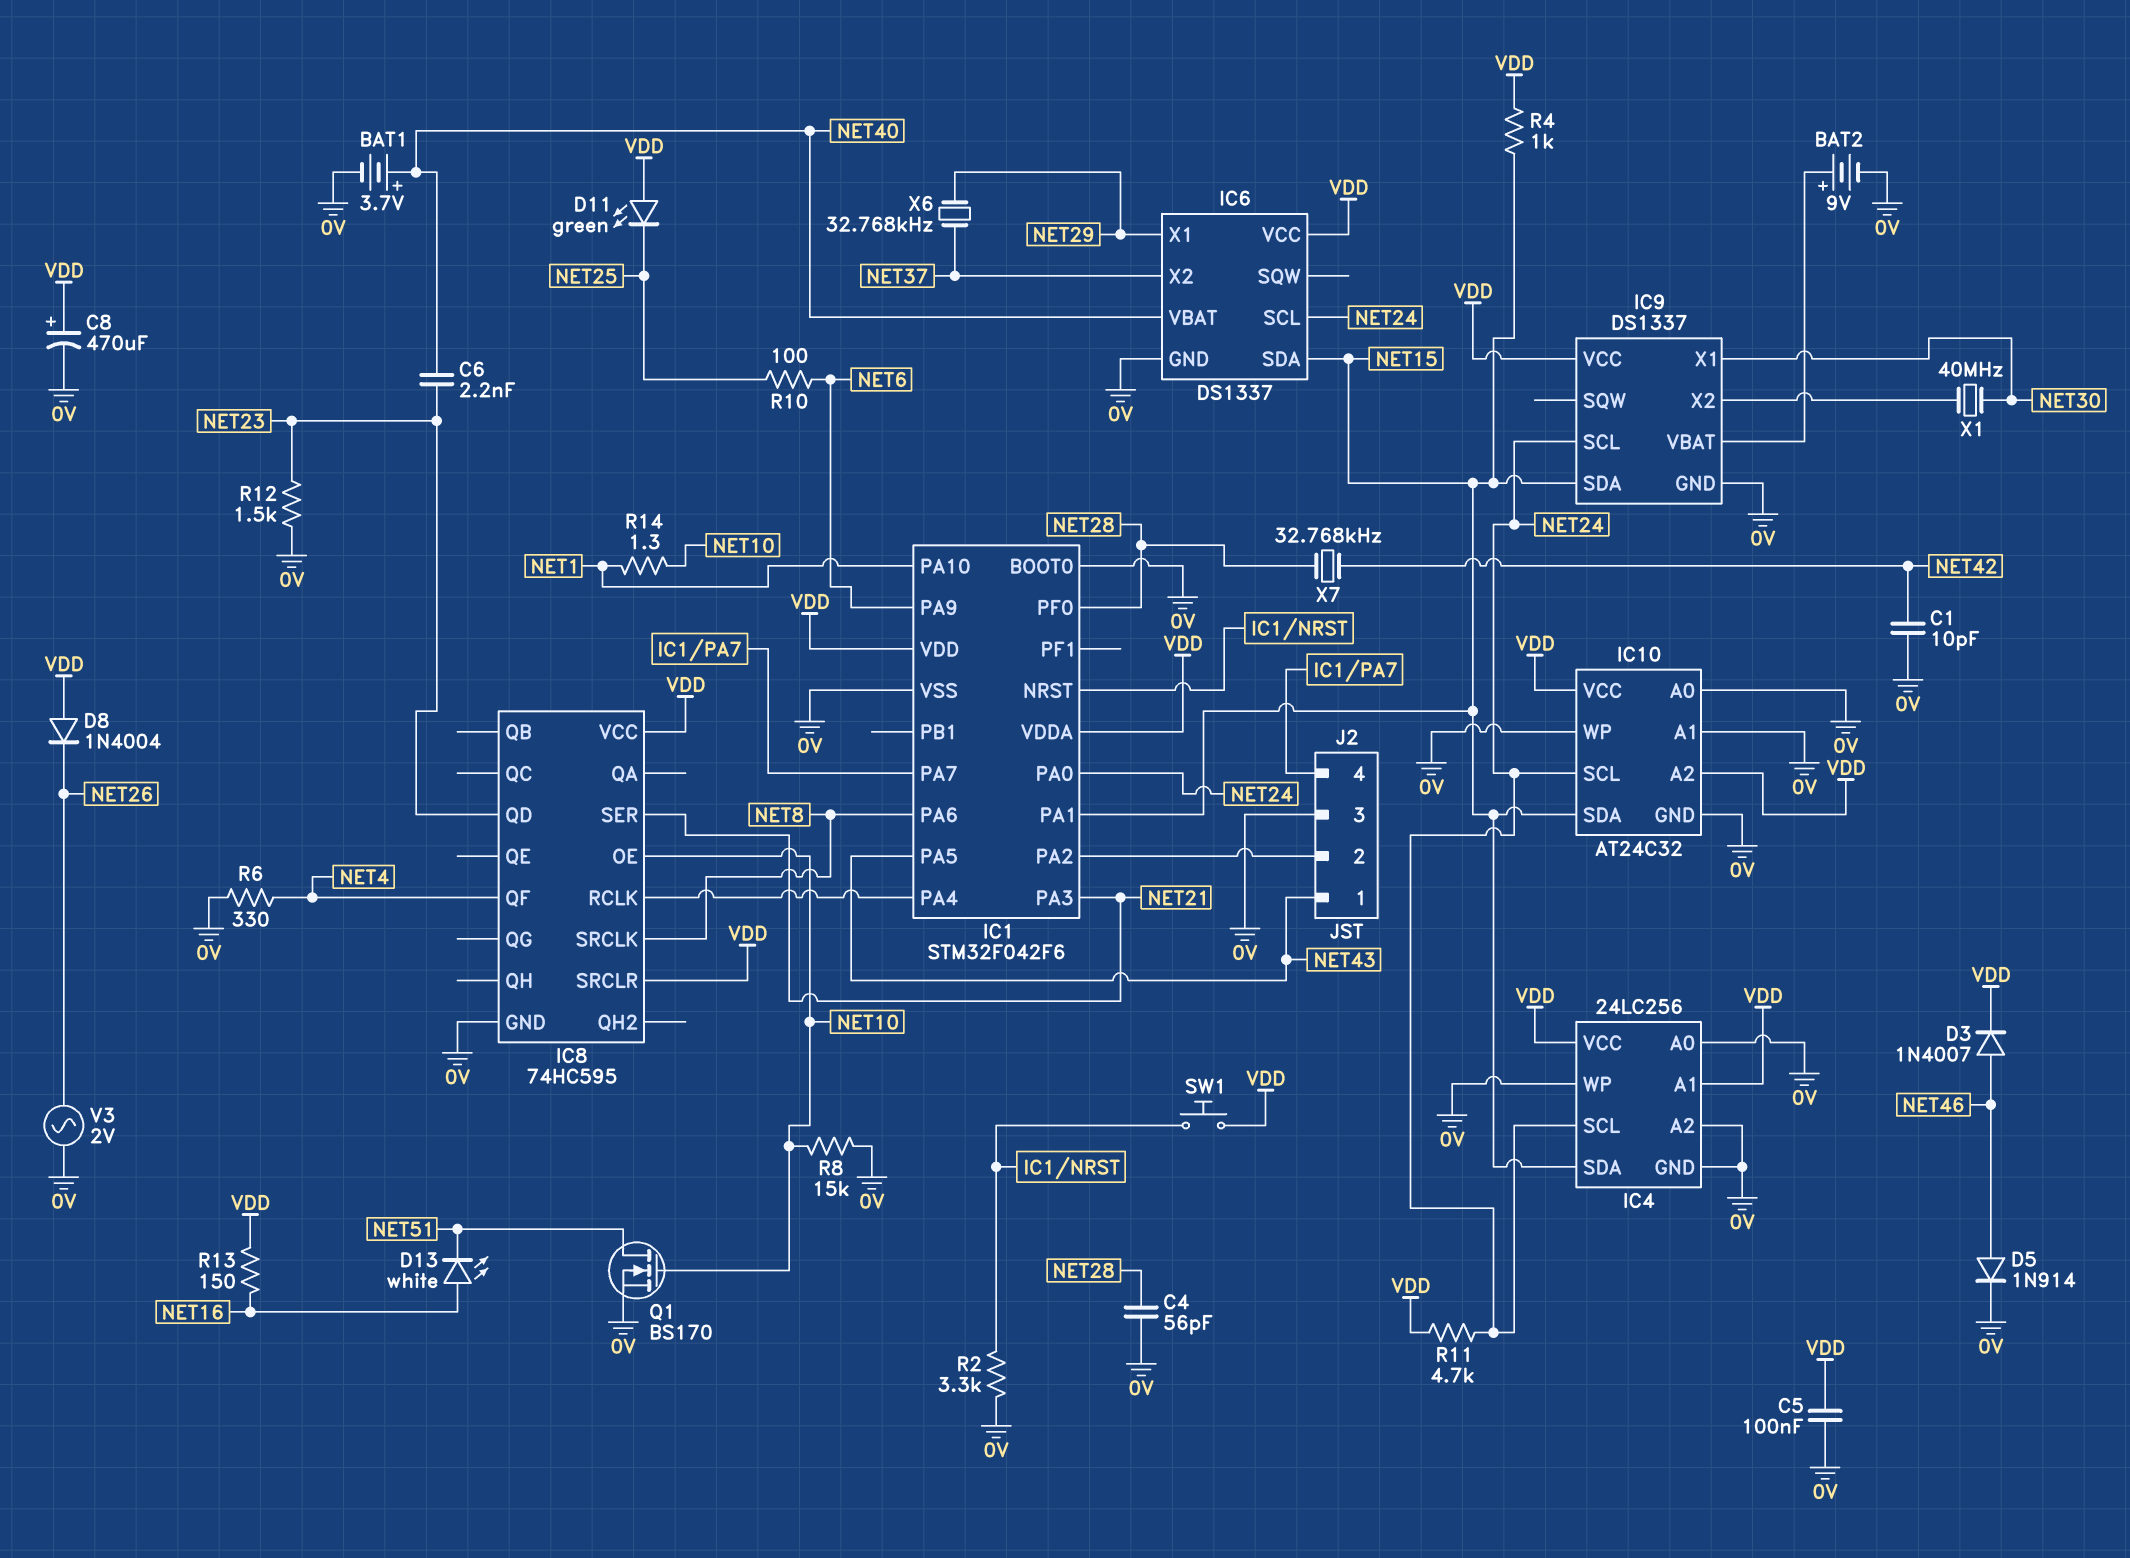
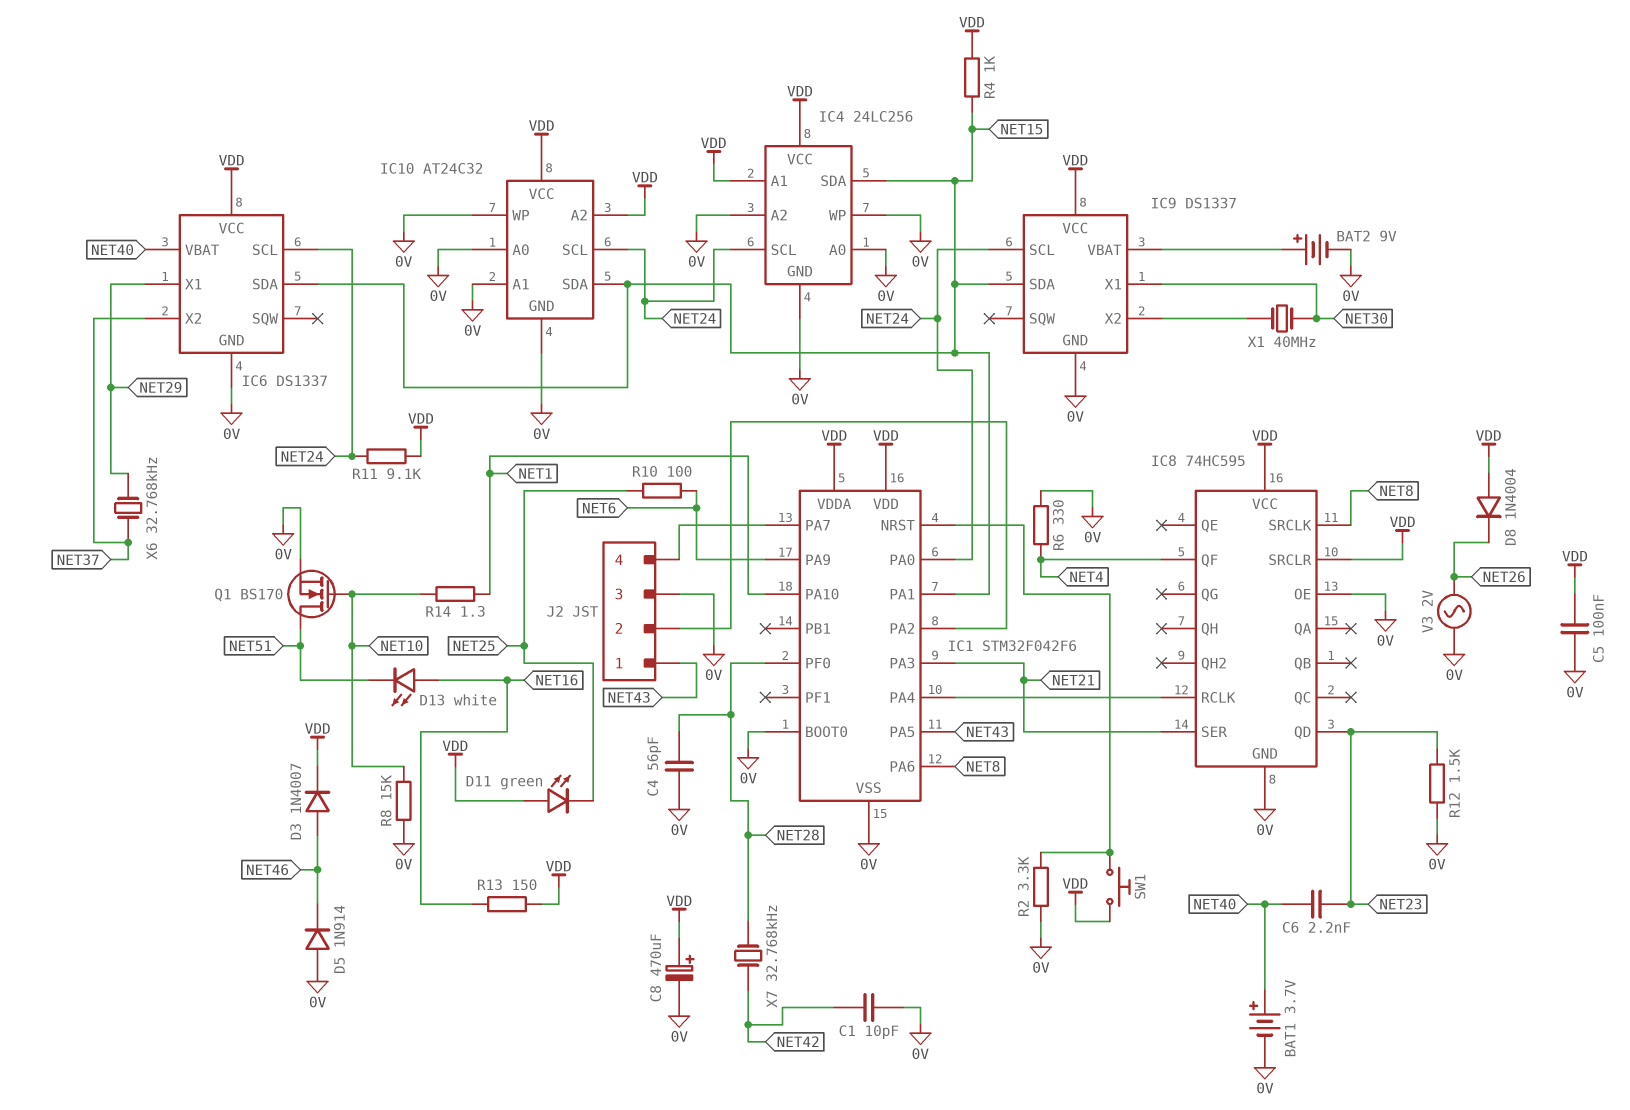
D5: diode 1N914 (A NET46, K 0V) -> diode 1N914 (A 0V, K NET46)
IC8 pin OE: NET10 -> 0V
R11: 4.7k (NET24, VDD) -> 9.1k (NET24, VDD)

